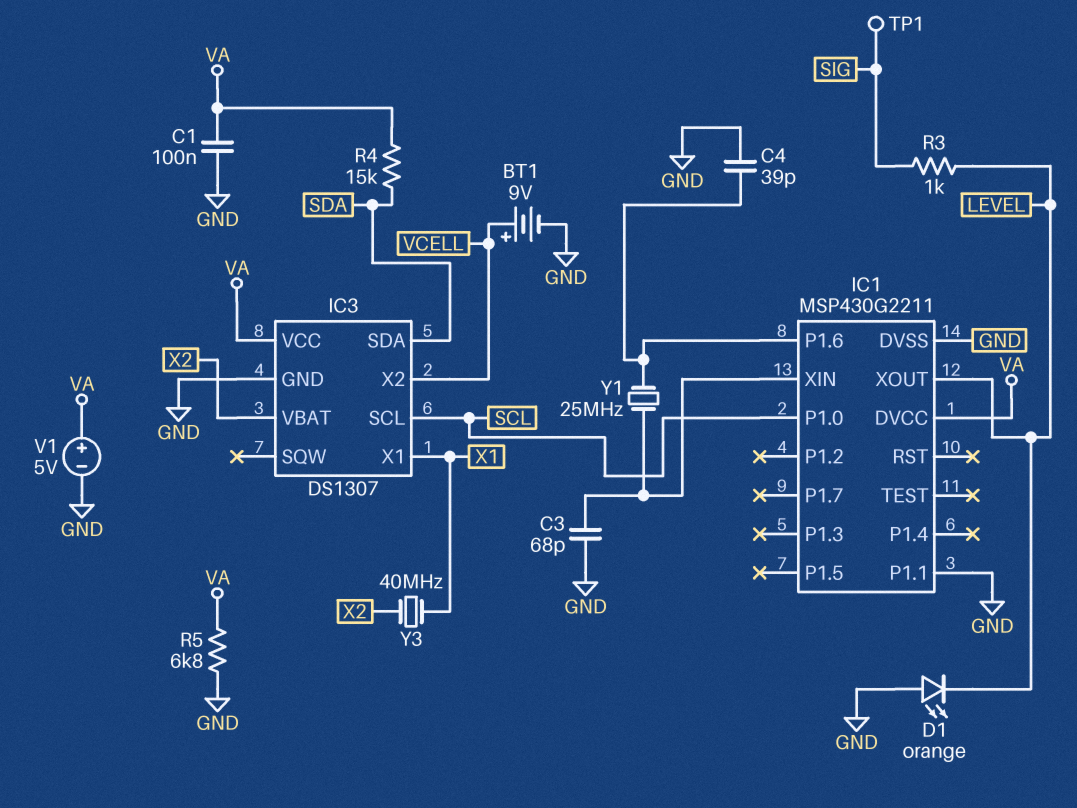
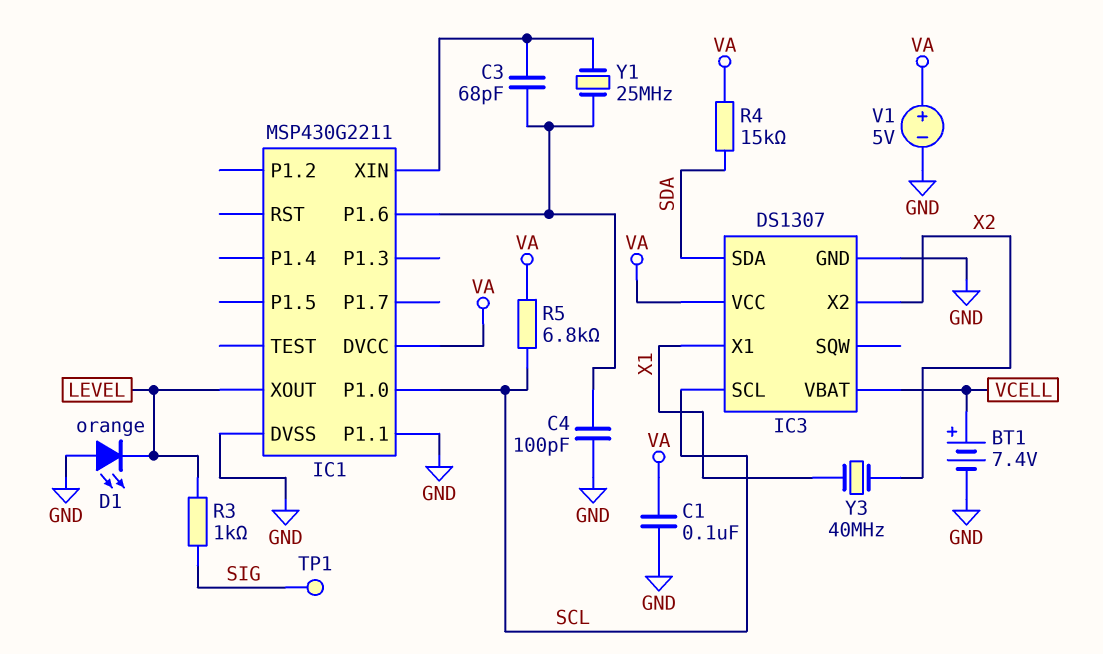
BT1: 9V (plus VCELL, minus GND) -> 7.4V (plus VCELL, minus GND)
C3: 68pF (GND, IC1/XIN) -> 68pF (IC1/P1.6, IC1/XIN)
C4: 39pF (GND, IC1/P1.6) -> 100pF (GND, IC1/P1.6)
IC3 pin VBAT: X2 -> VCELL
IC3 pin X2: VCELL -> X2
R5: 6.8k (GND, VA) -> 6.8k (SCL, VA)

